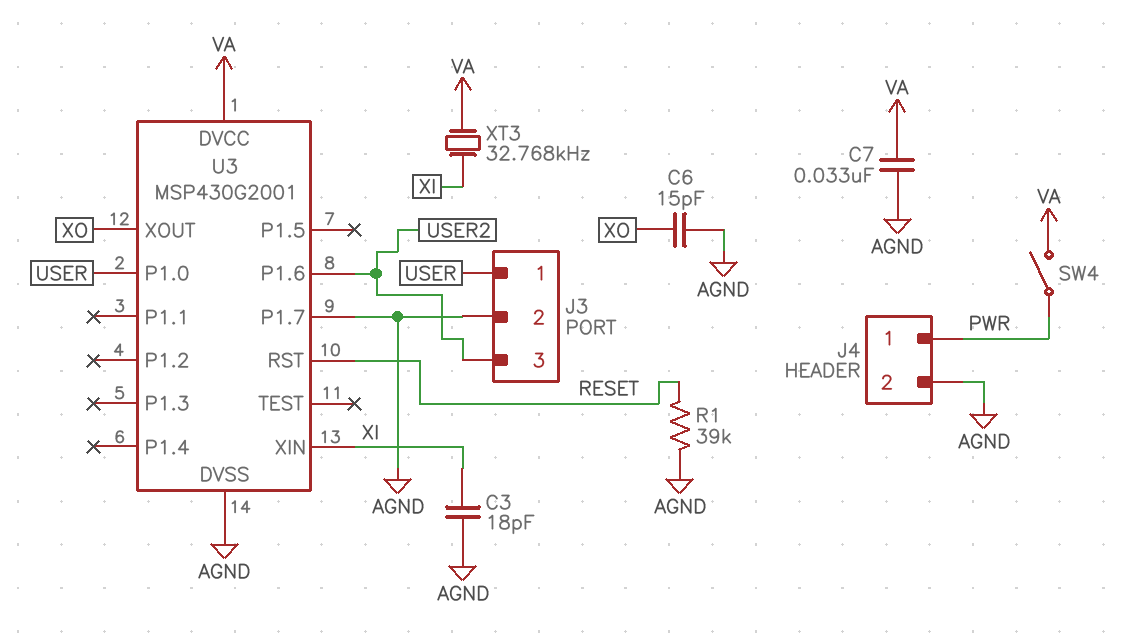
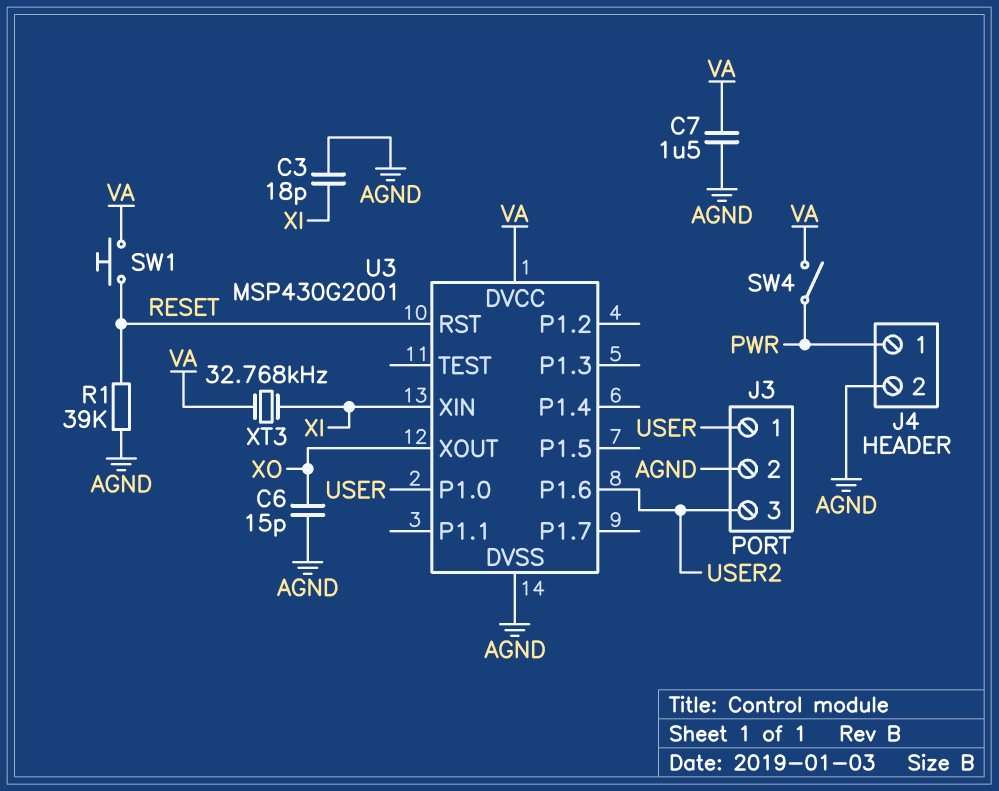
C7: 33nF (AGND, VA) -> 1.5uF (AGND, VA)
SW1: none -> button (RESET, VA)
U3 pin P1.7: AGND -> none

